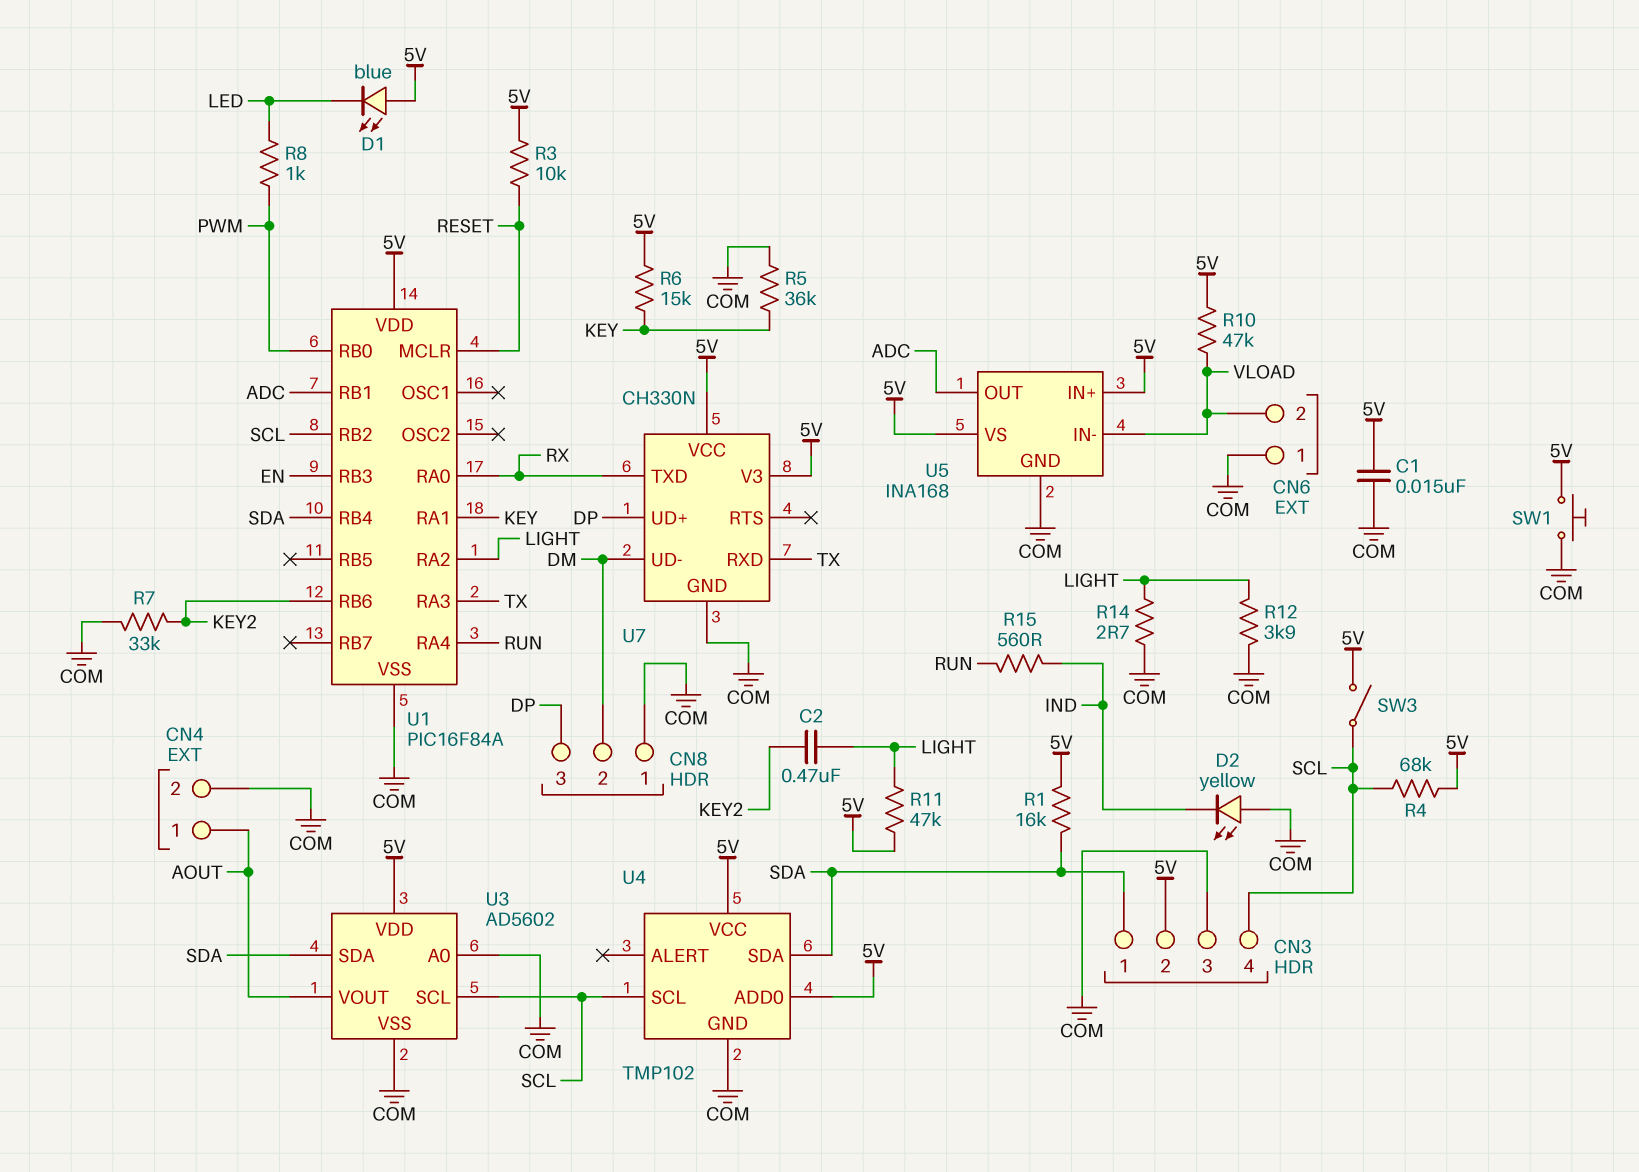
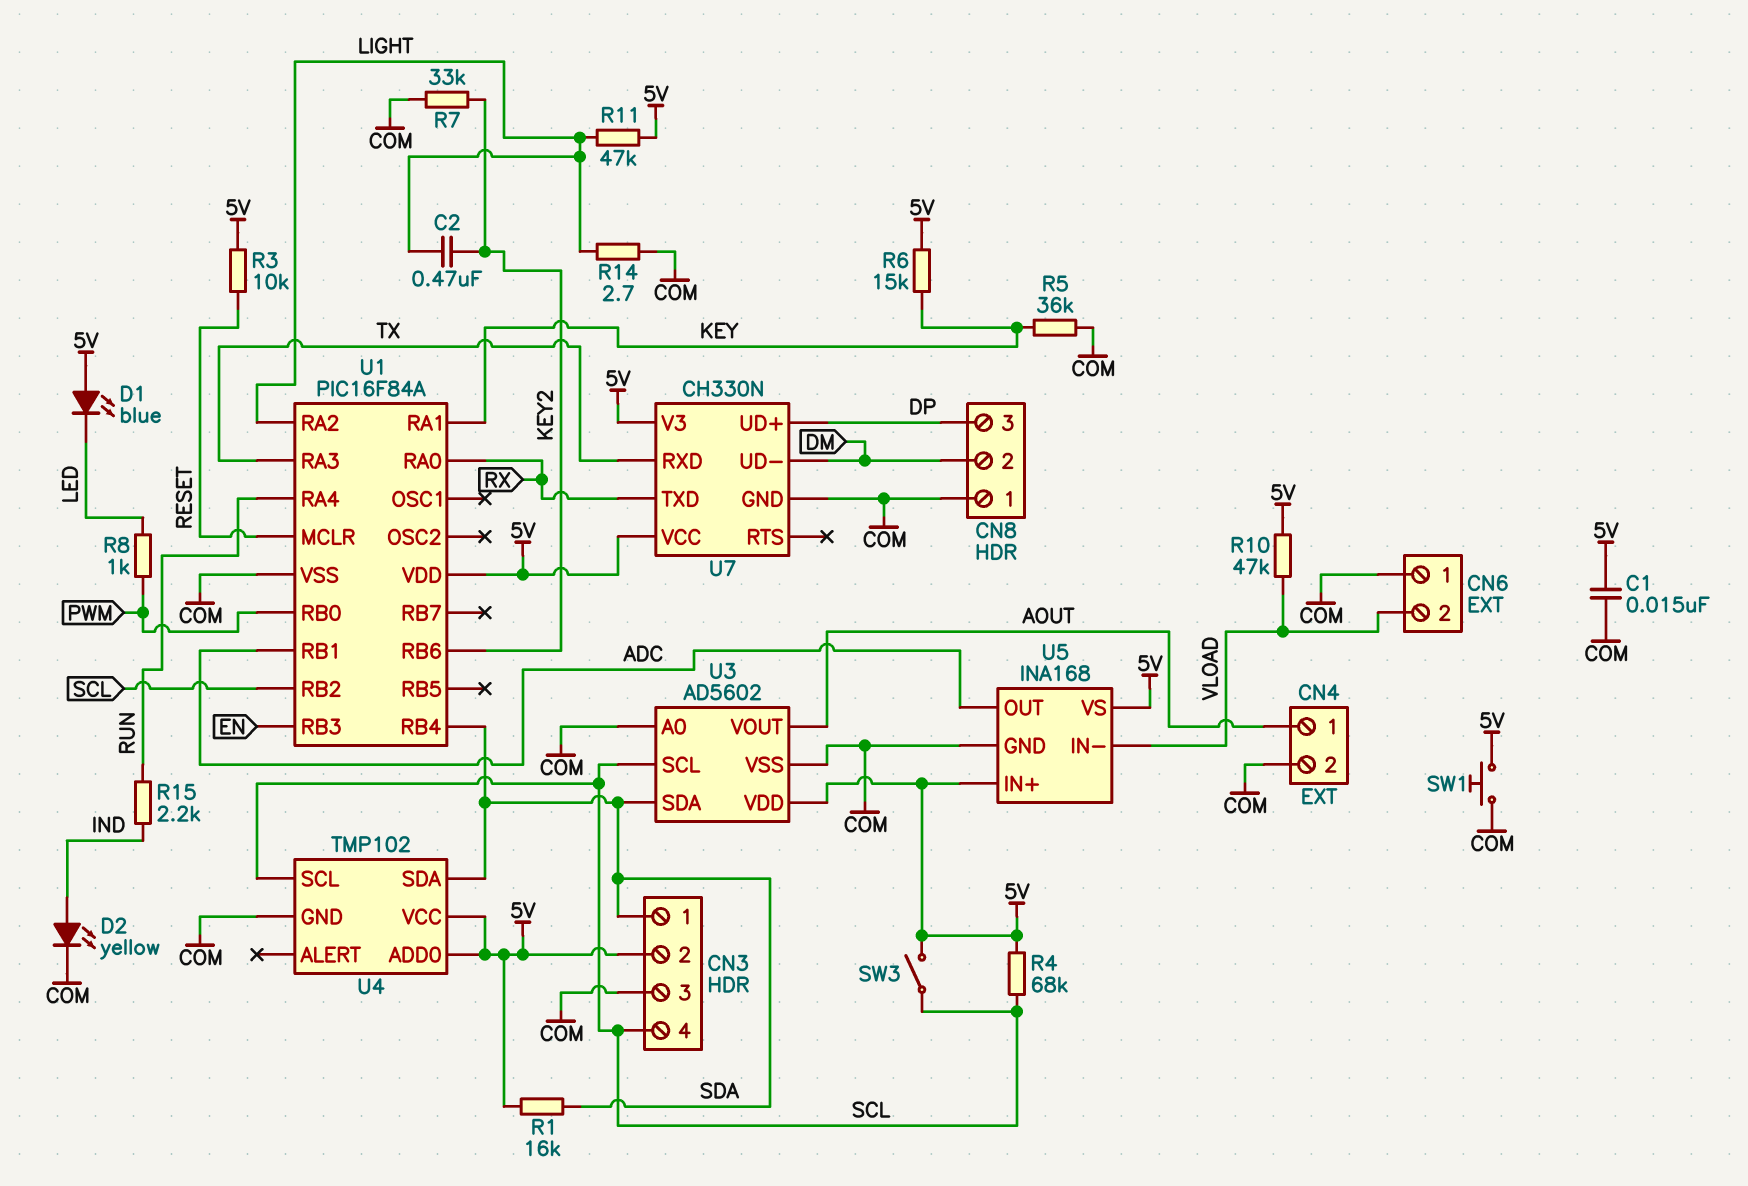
D2: LED yellow (A COM, K IND) -> LED yellow (A IND, K COM)
R12: 3.9k (COM, LIGHT) -> none
R15: 560 (IND, RUN) -> 2.2k (IND, RUN)

